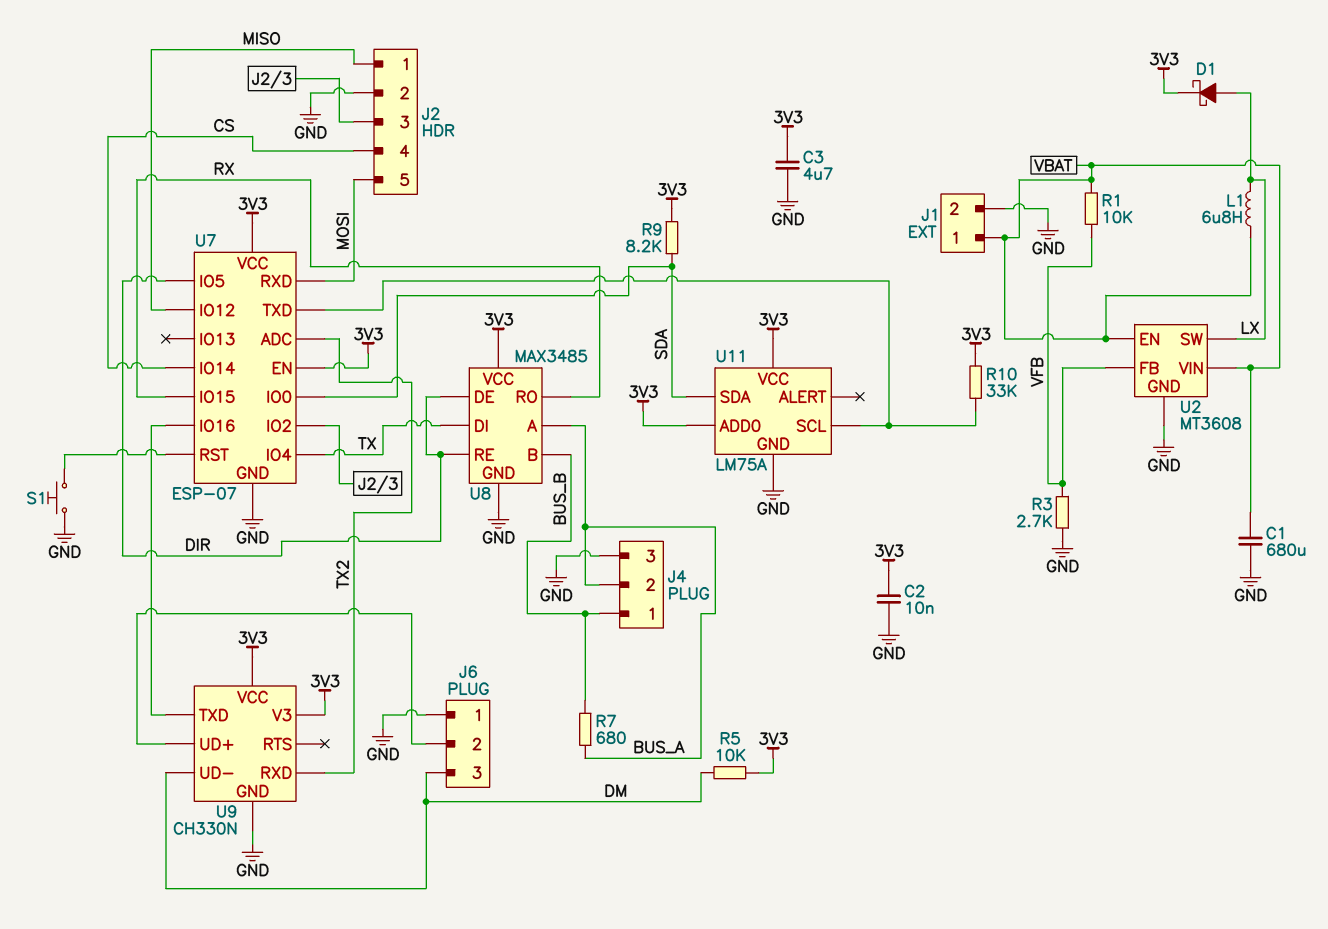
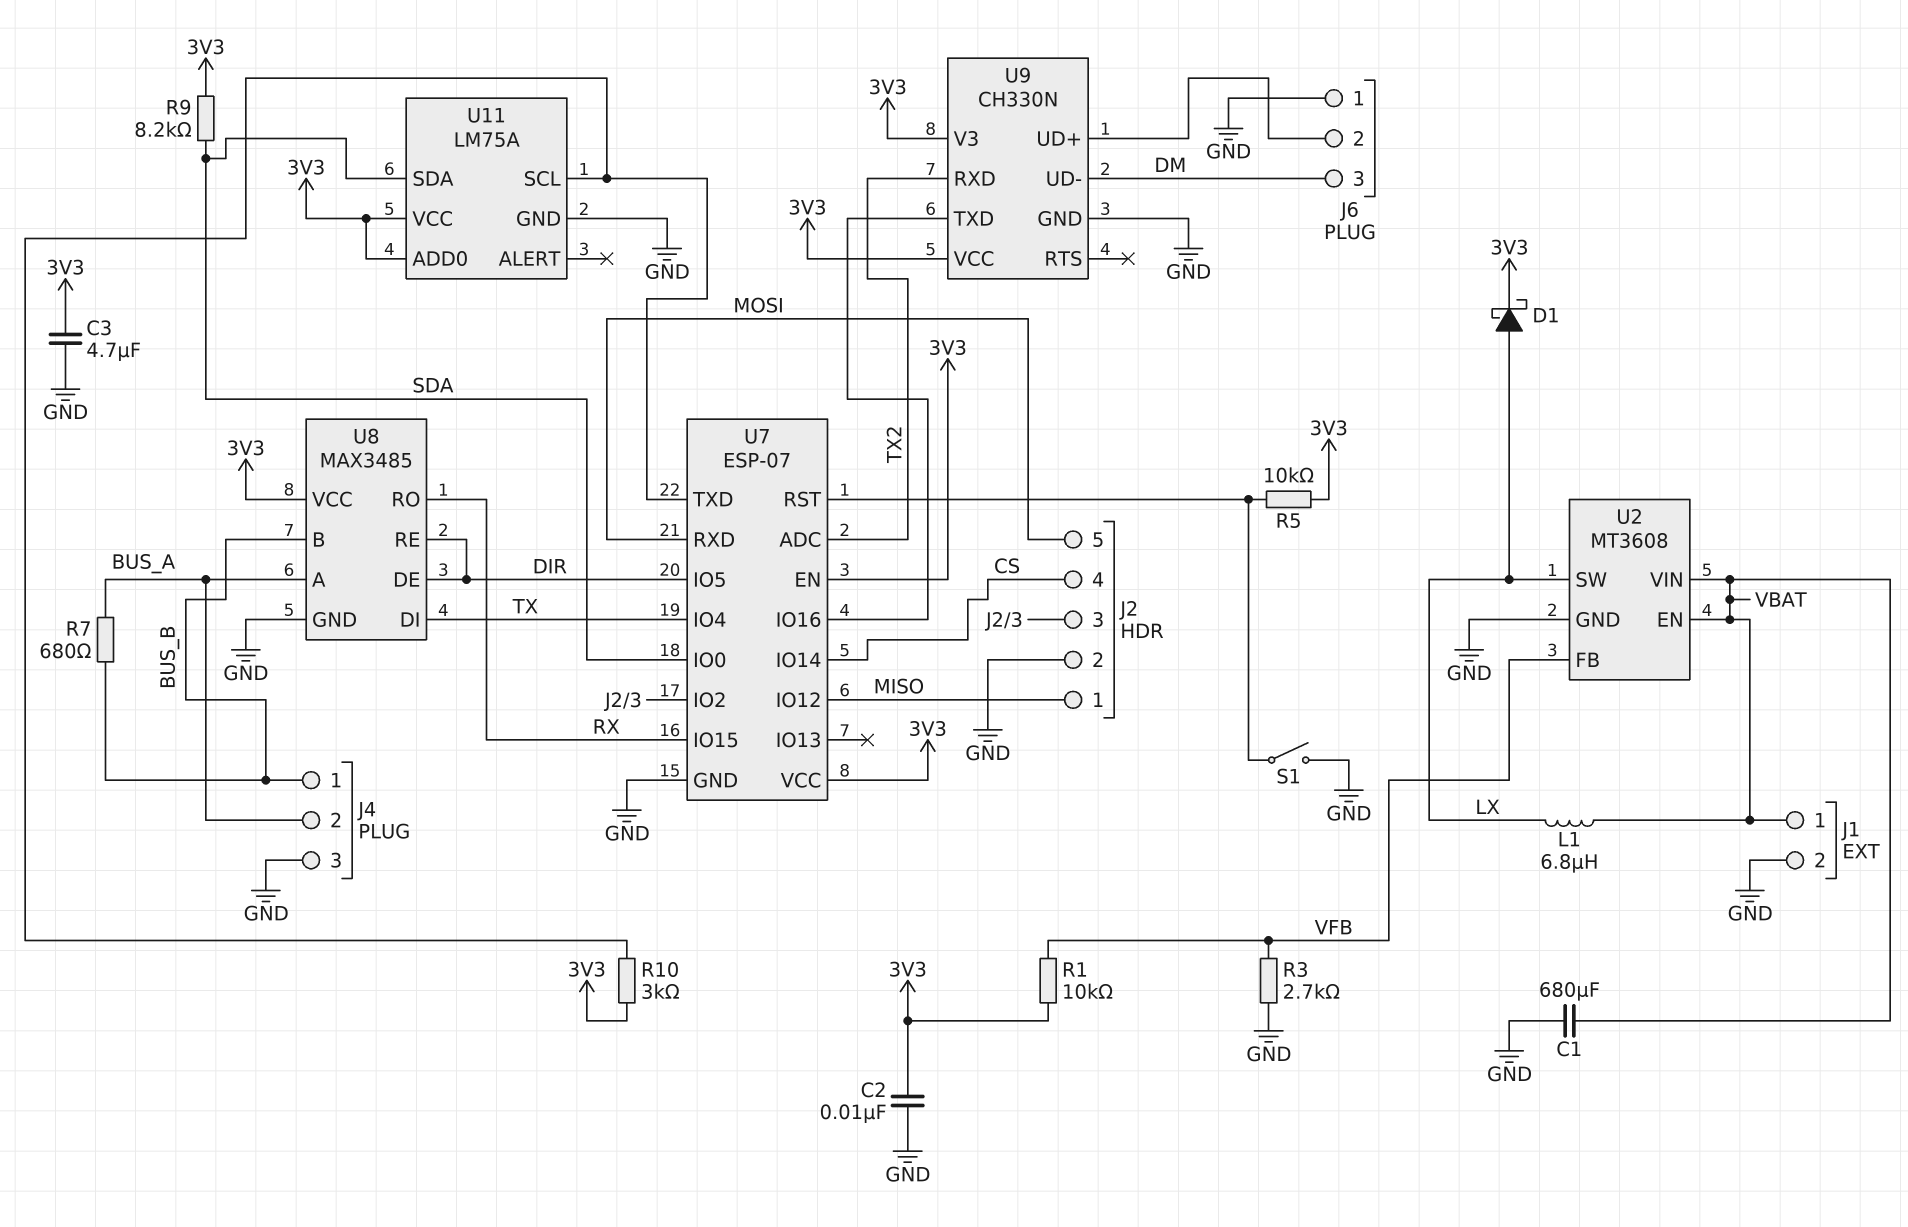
R1: 10k (VBAT, VFB) -> 10k (3V3, VFB)
R5: 10k (3V3, DM) -> 10k (3V3, U7/RST)
R10: 33k (3V3, U7/TXD) -> 3k (3V3, U7/TXD)
S1: button (GND, U7/RST) -> switch (GND, U7/RST)

